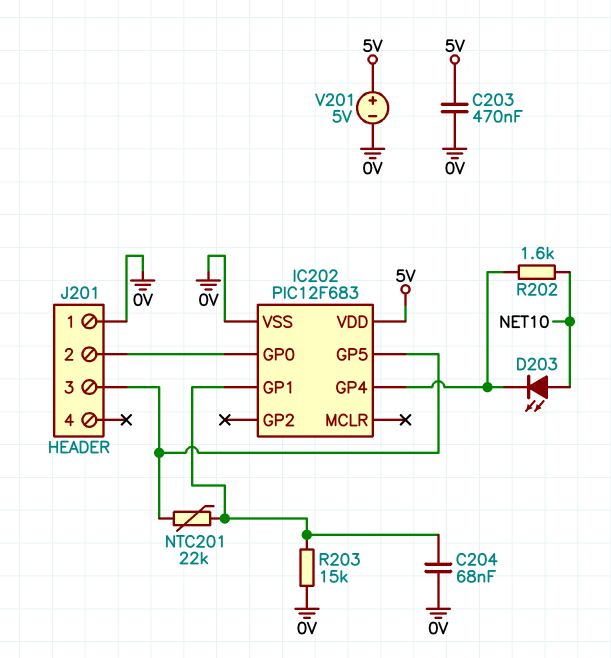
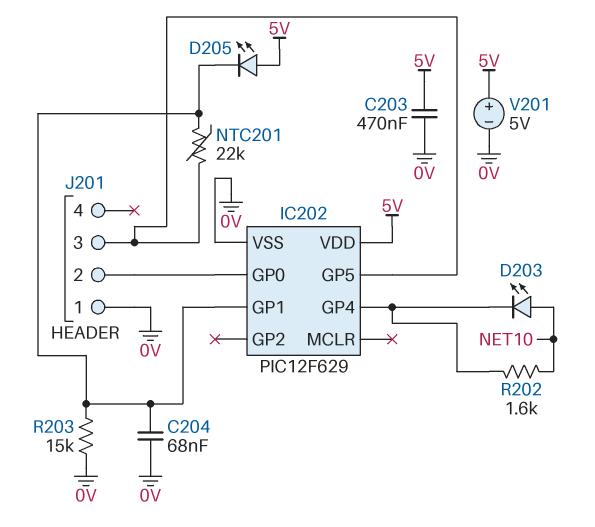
D205: none -> LED (A 5V, K IC202/GP1)
IC202: PIC12F683 -> PIC12F629

